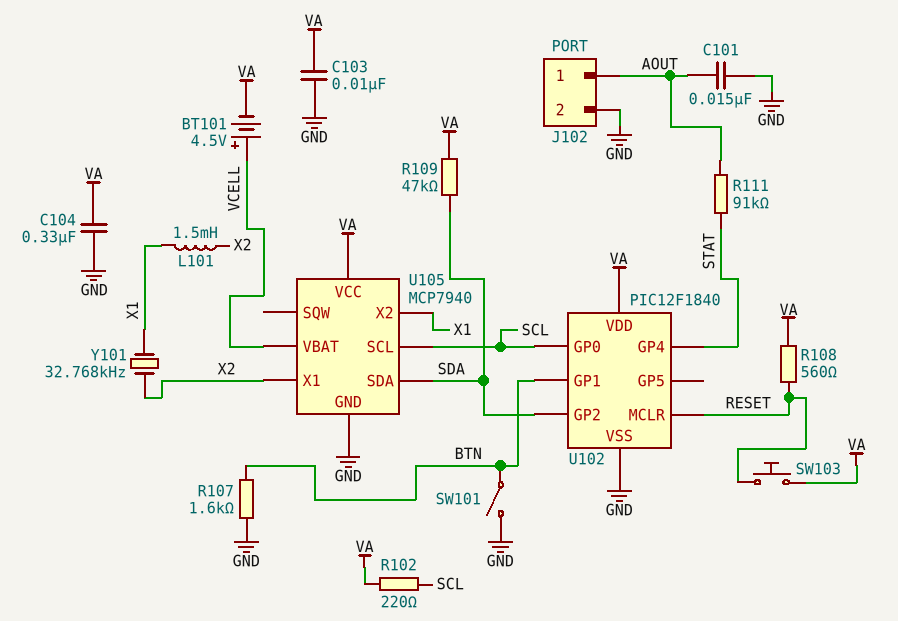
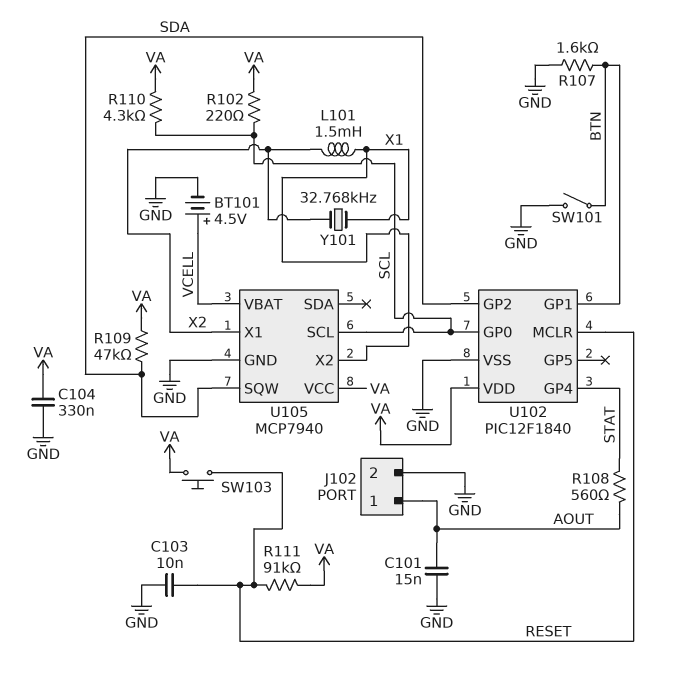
BT101: 4.5V (plus VCELL, minus VA) -> 4.5V (plus VCELL, minus GND)
C103: 10nF (GND, VA) -> 10nF (GND, RESET)
R108: 560 (RESET, VA) -> 560 (AOUT, STAT)
R110: none -> 4.3k (SCL, VA)
R111: 91k (AOUT, STAT) -> 91k (RESET, VA)
U105 pin SDA: SDA -> none
U105 pin SQW: none -> SDA

